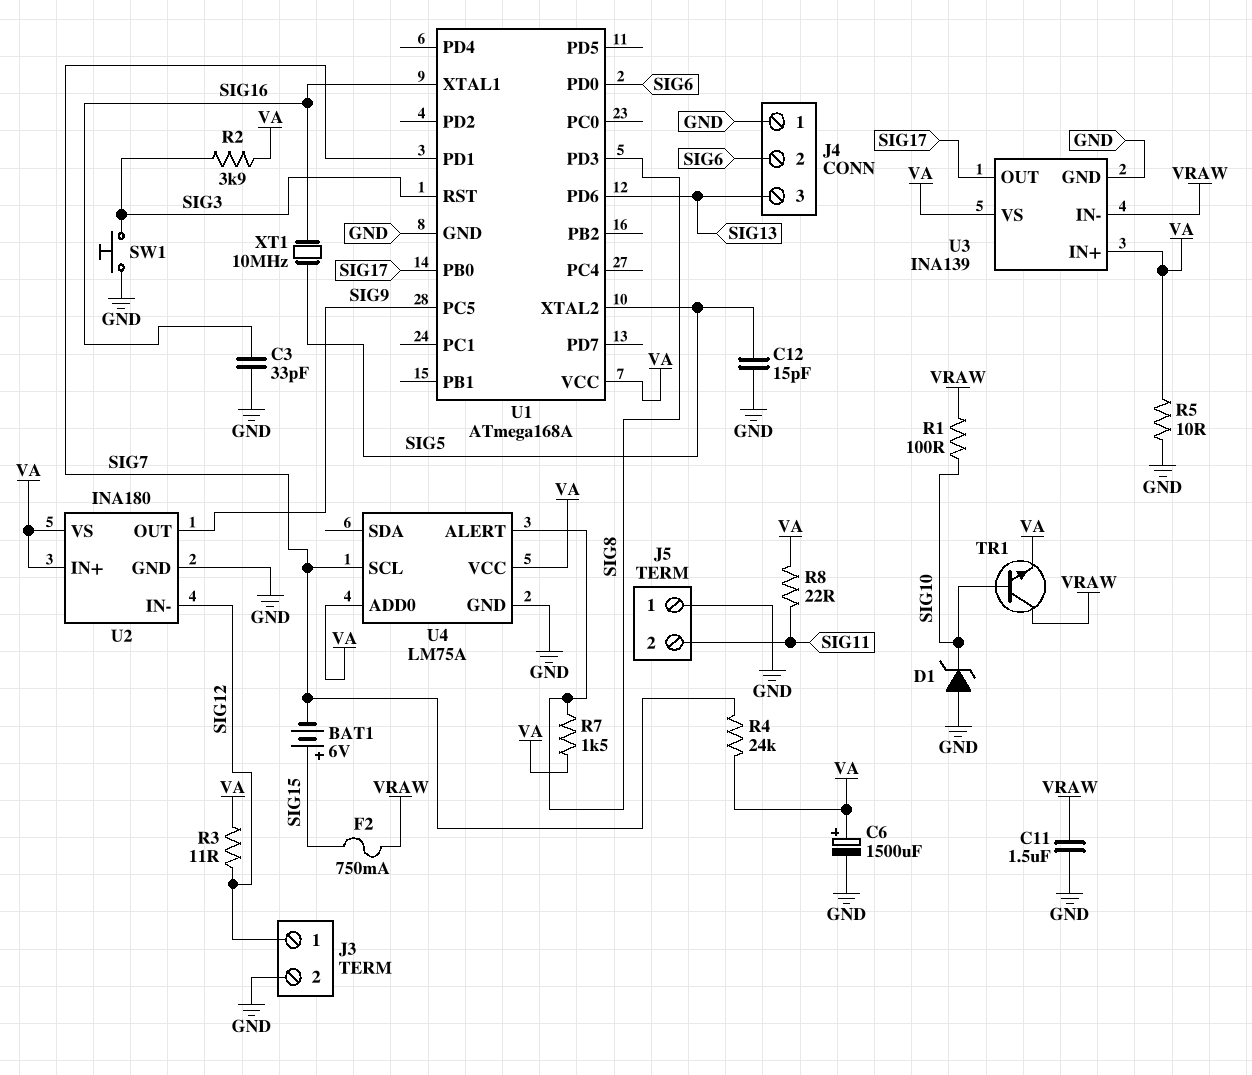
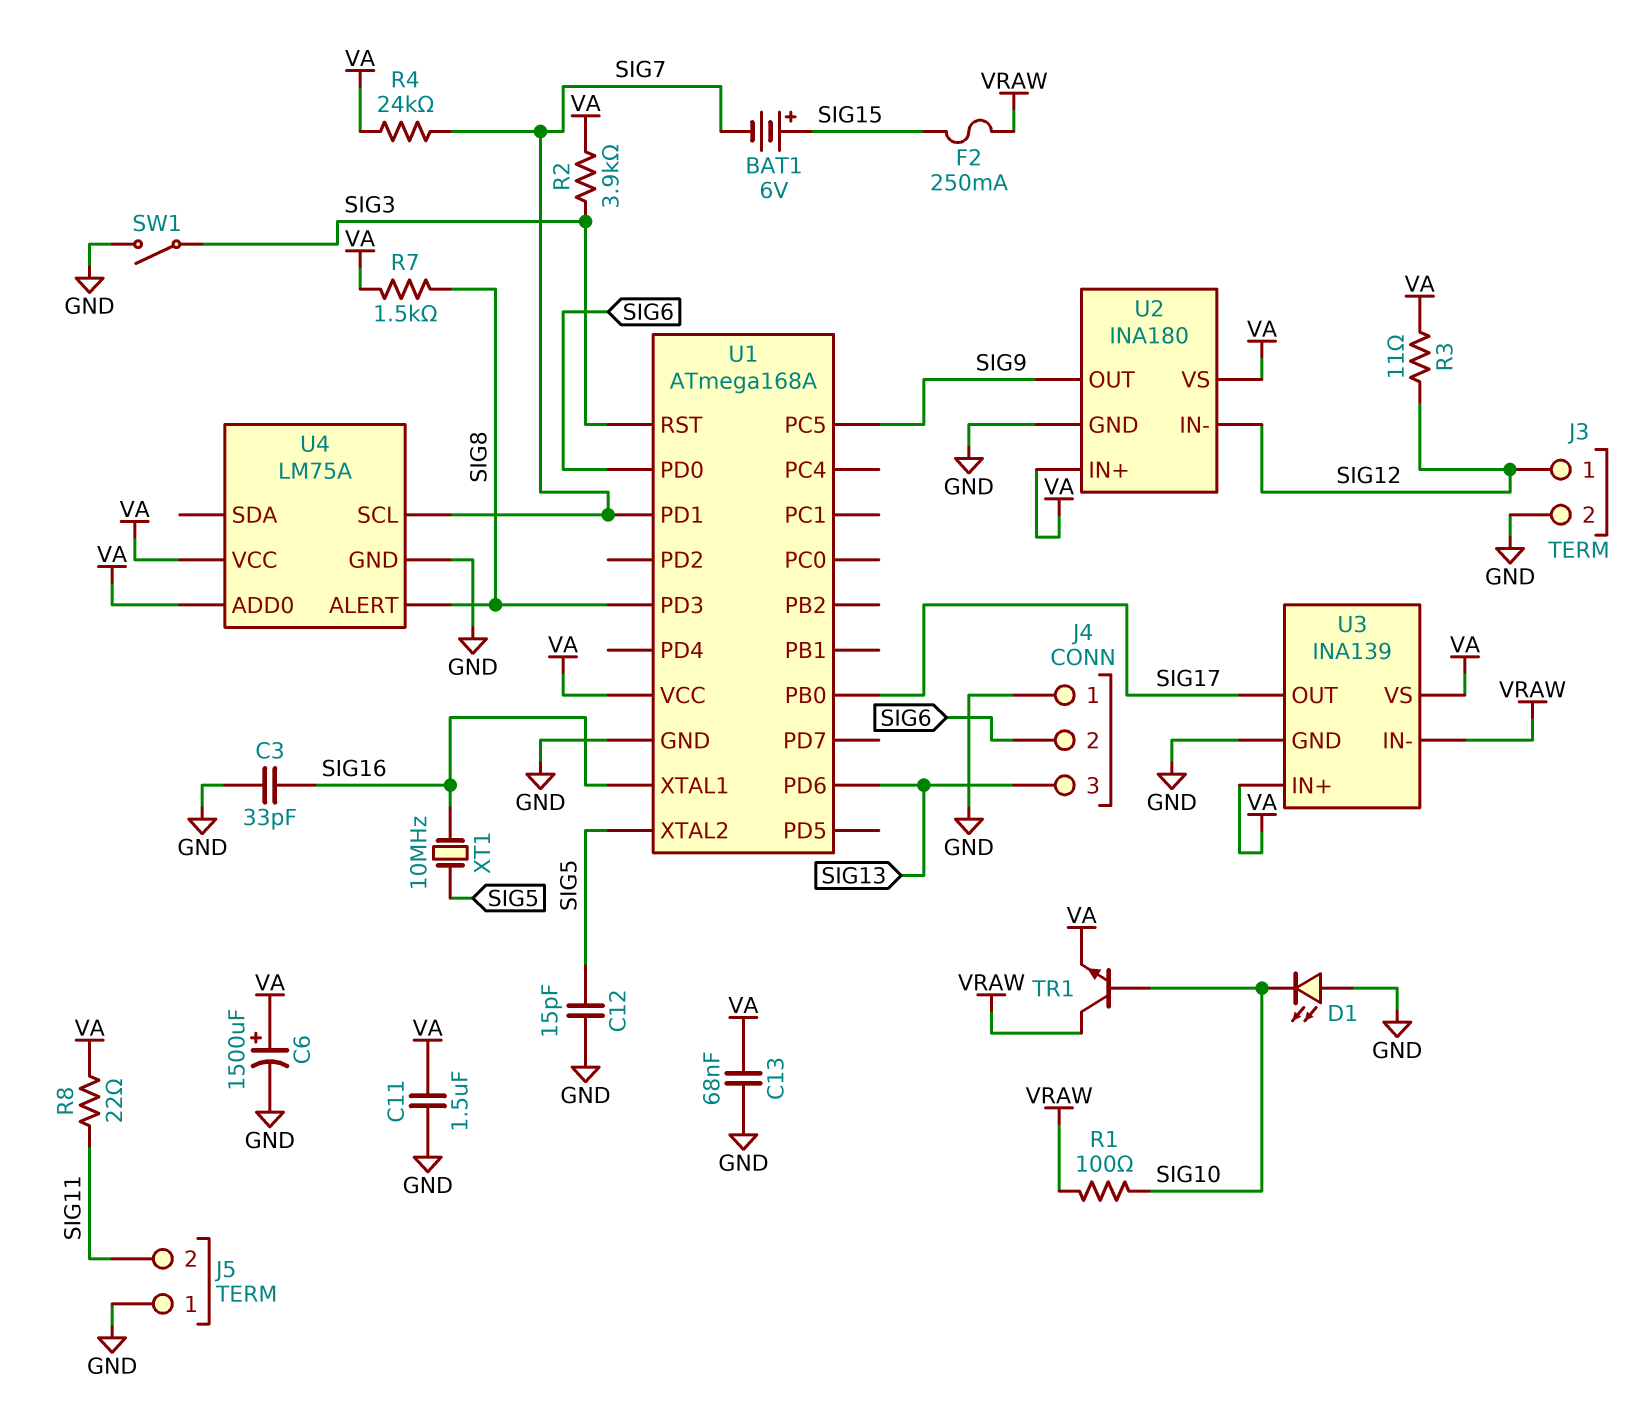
C11: 1.5uF (GND, VRAW) -> 1.5uF (GND, VA)
C13: none -> 68nF (GND, VA)
D1: zener (A GND, K SIG10) -> LED (A GND, K SIG10)
F2: 750mA (SIG15, VRAW) -> 250mA (SIG15, VRAW)
R5: 10 (GND, VA) -> none
SW1: button (GND, SIG3) -> switch (GND, SIG3)

